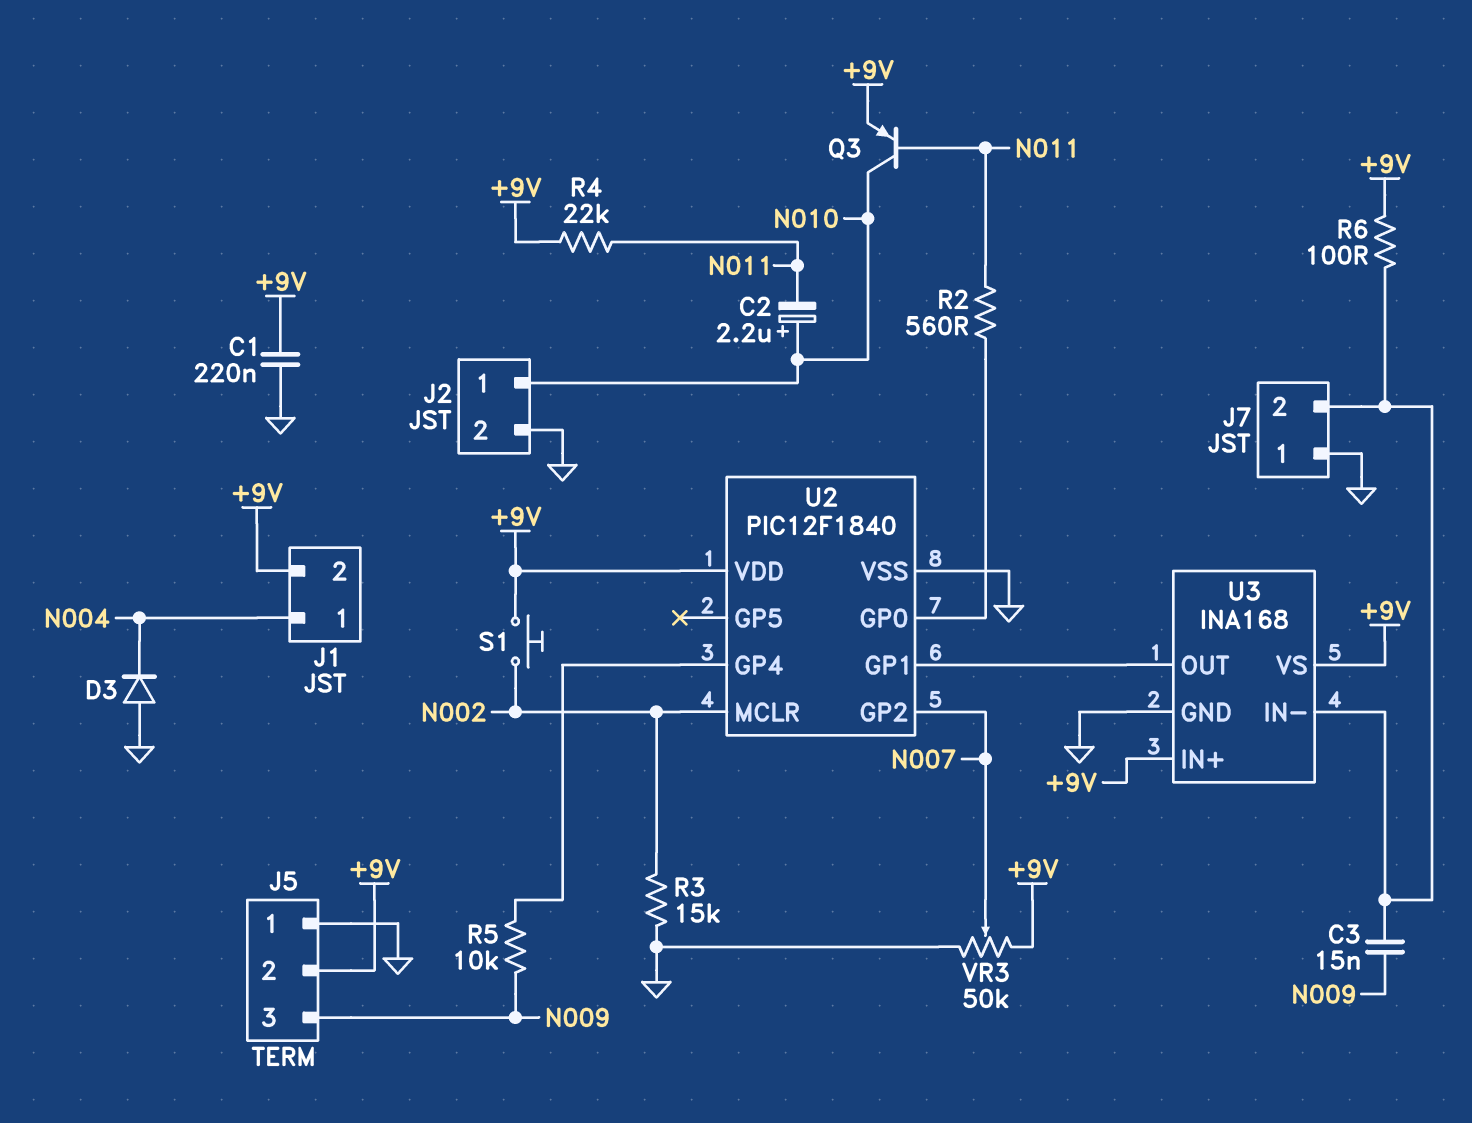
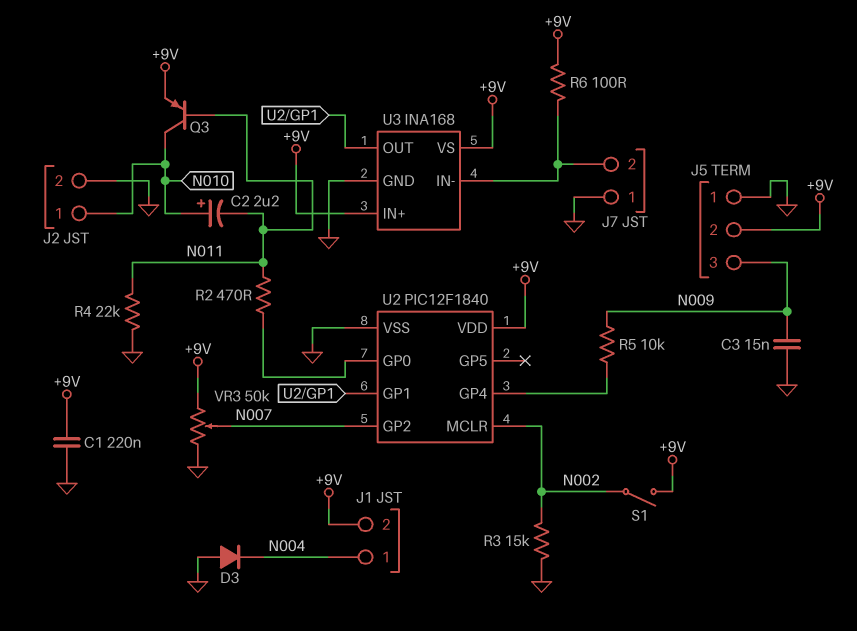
C3: 15nF (J7/2, N009) -> 15nF (GND, N009)
R2: 560 (N011, U2/GP0) -> 470 (N011, U2/GP0)
R4: 22k (+9V, N011) -> 22k (GND, N011)
S1: button (+9V, N002) -> switch (+9V, N002)

